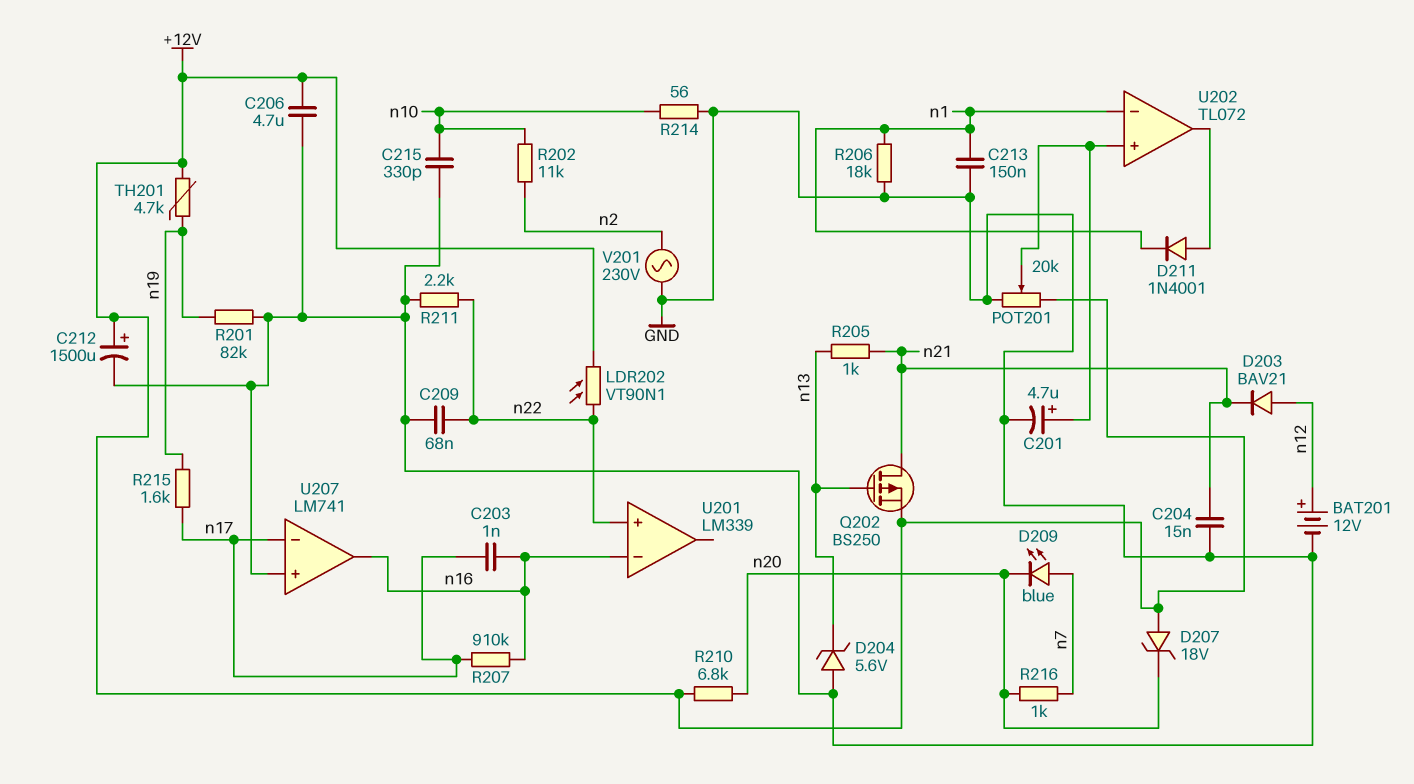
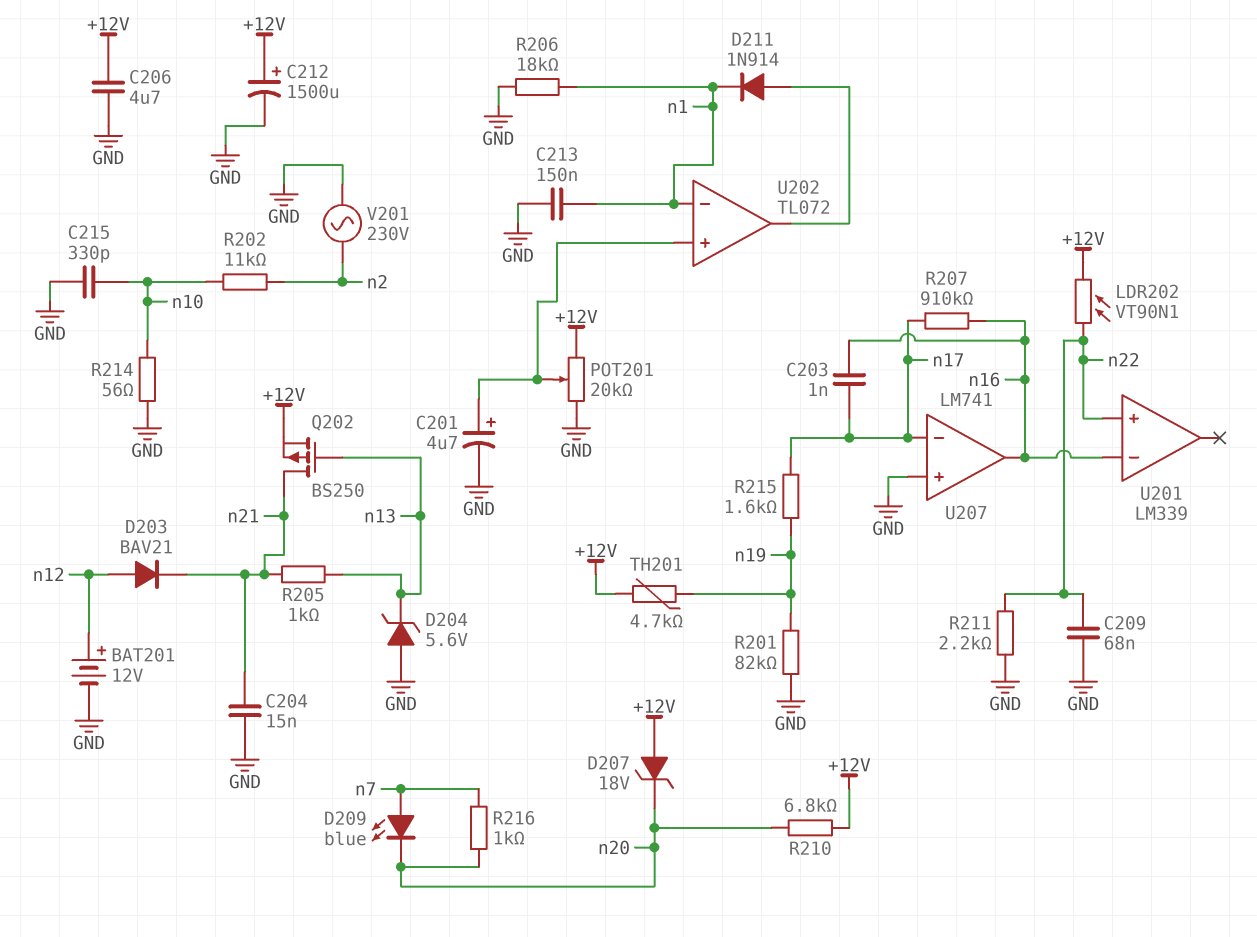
D211: diode 1N4001 (A U202/out, K n1) -> diode 1N914 (A U202/out, K n1)

